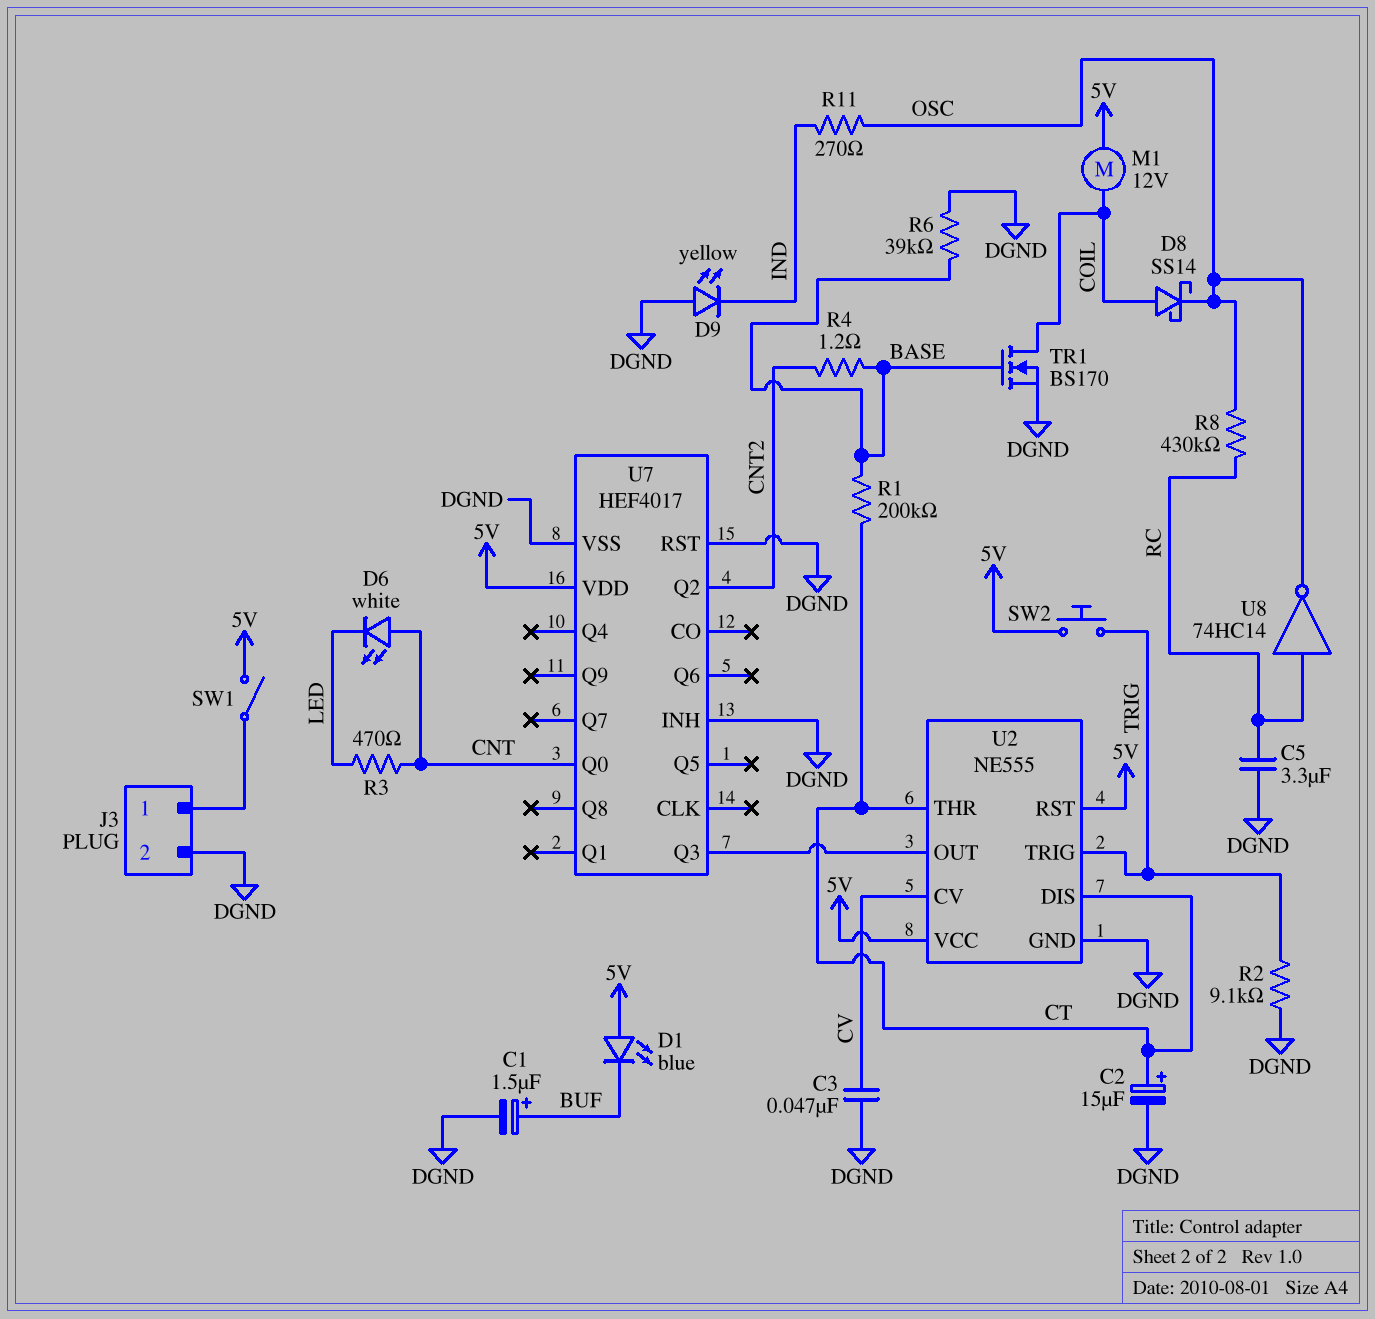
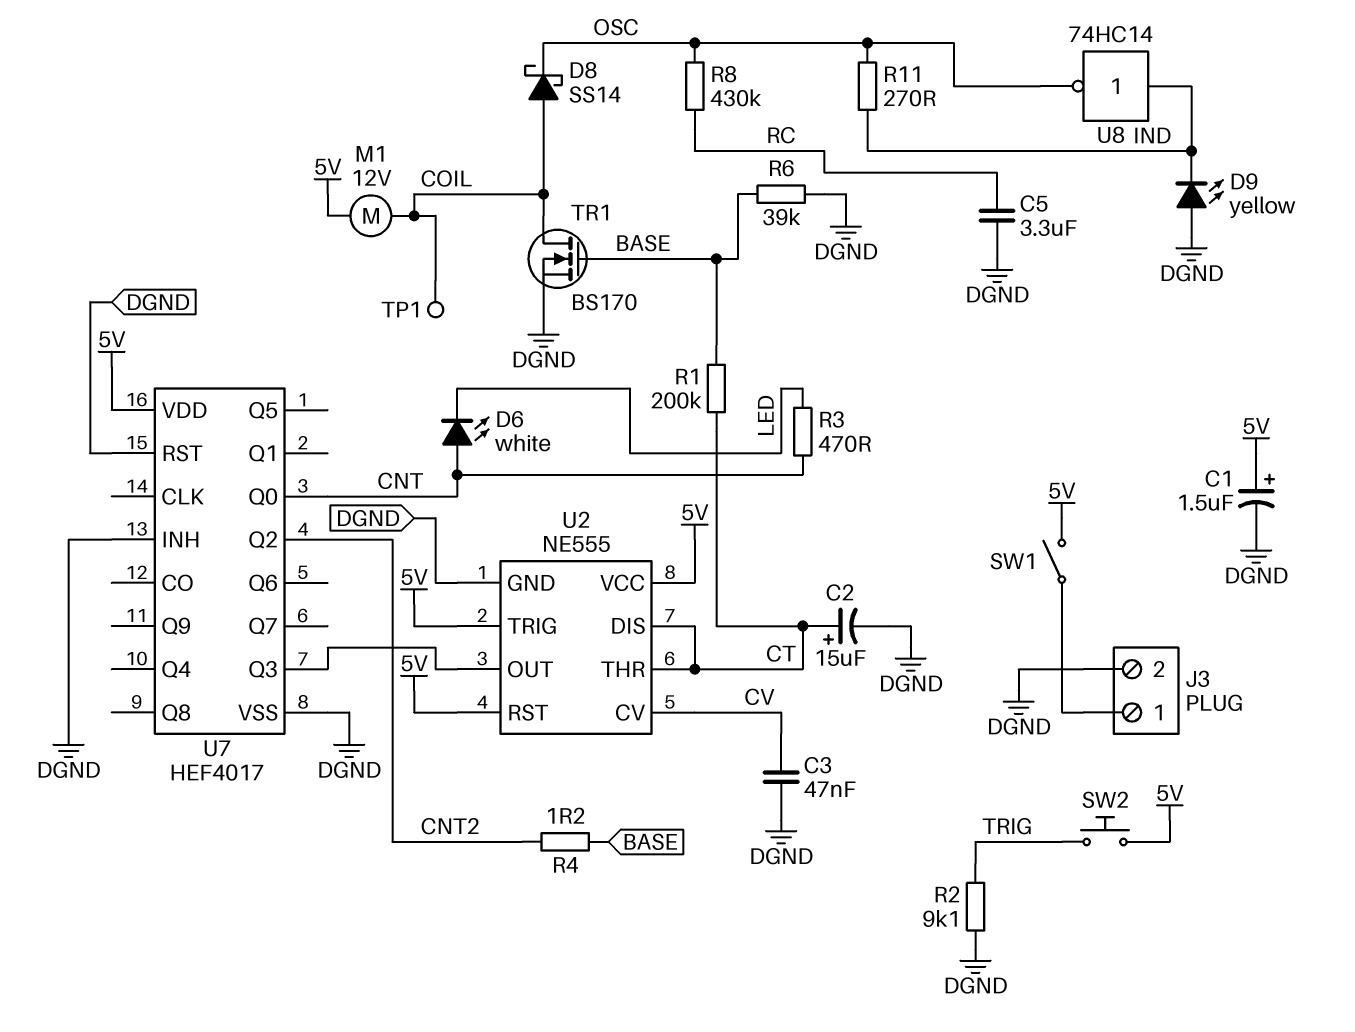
C1: 1.5uF (plus BUF, minus DGND) -> 1.5uF (plus 5V, minus DGND)
D1: LED blue (A 5V, K BUF) -> none
TP1: none -> test point (COIL)
U2 pin TRIG: TRIG -> 5V
U8: NOT 74HC14 (in RC, out OSC) -> NOT 74HC14 (in IND, out OSC)

